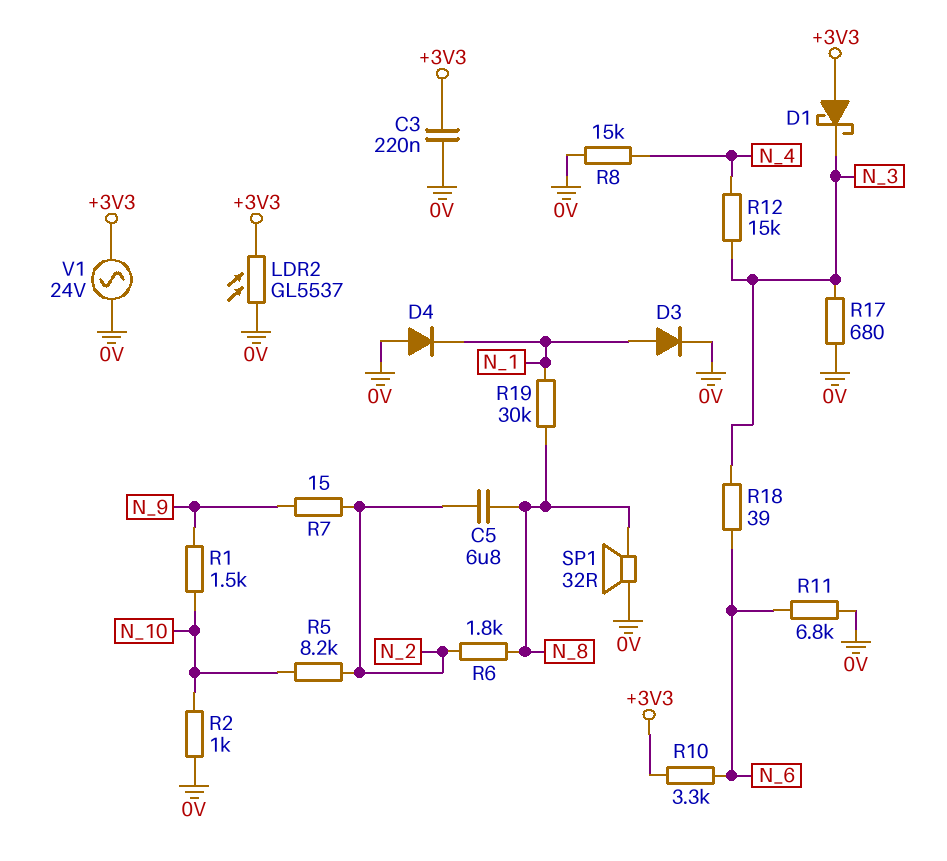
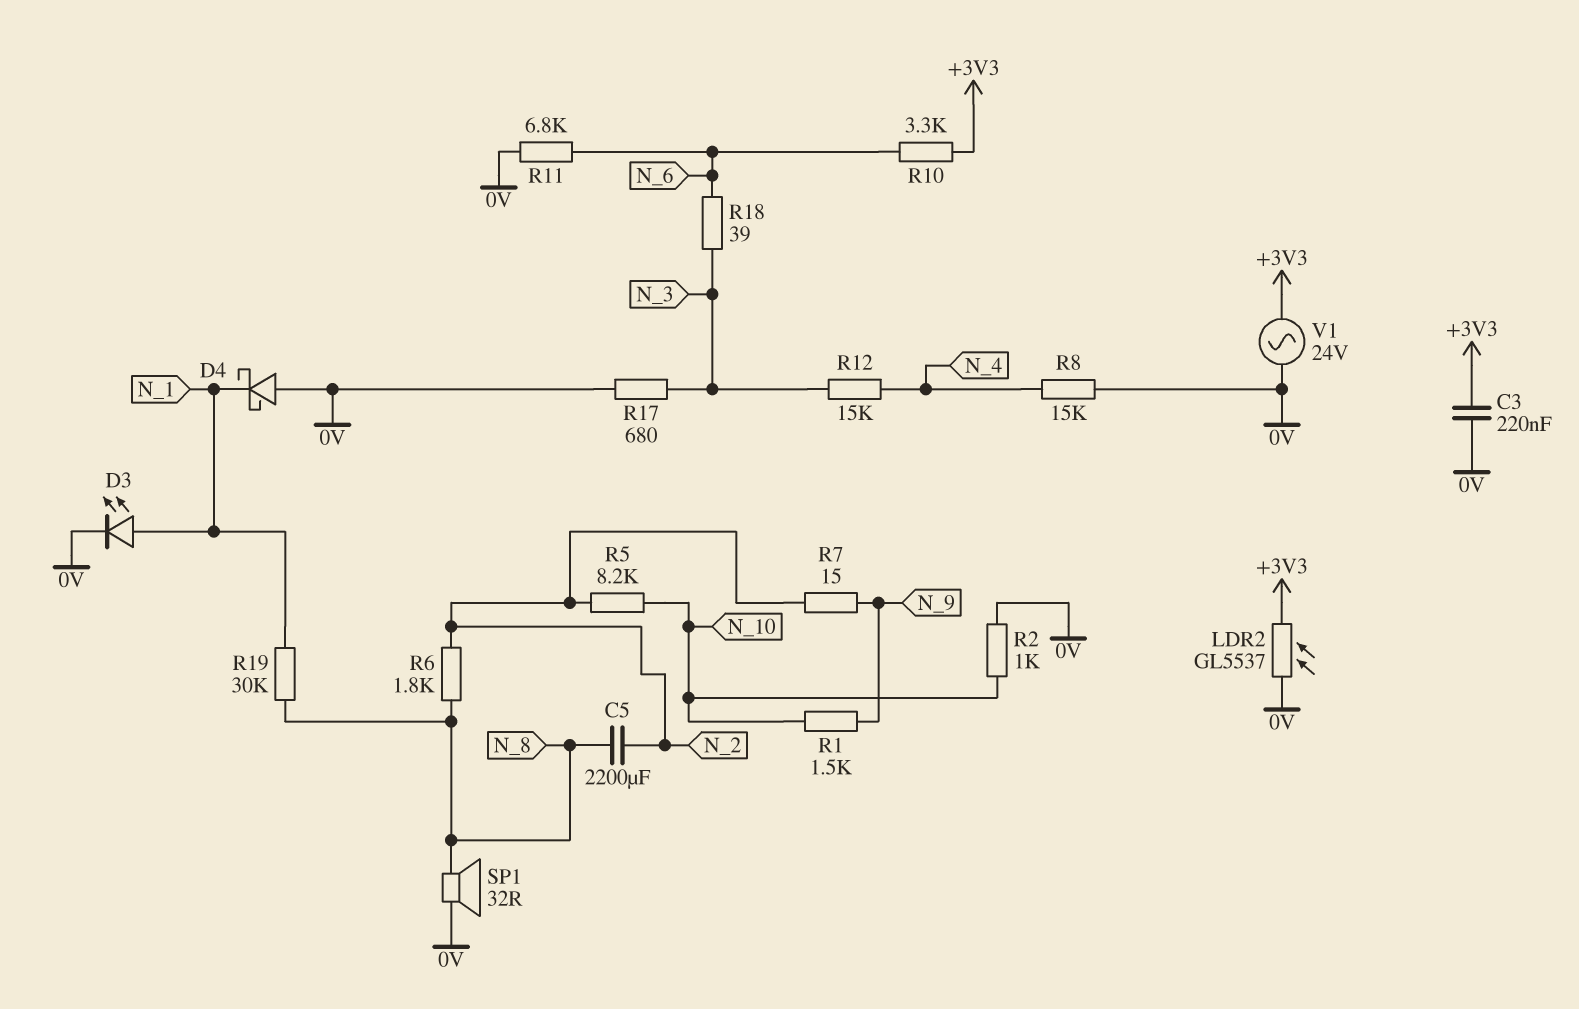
C5: 6.8uF (N_2, N_8) -> 2200uF (N_2, N_8)
D1: schottky (A +3V3, K N_3) -> none
D3: diode (A N_1, K 0V) -> LED (A N_1, K 0V)
D4: diode (A 0V, K N_1) -> schottky (A 0V, K N_1)

